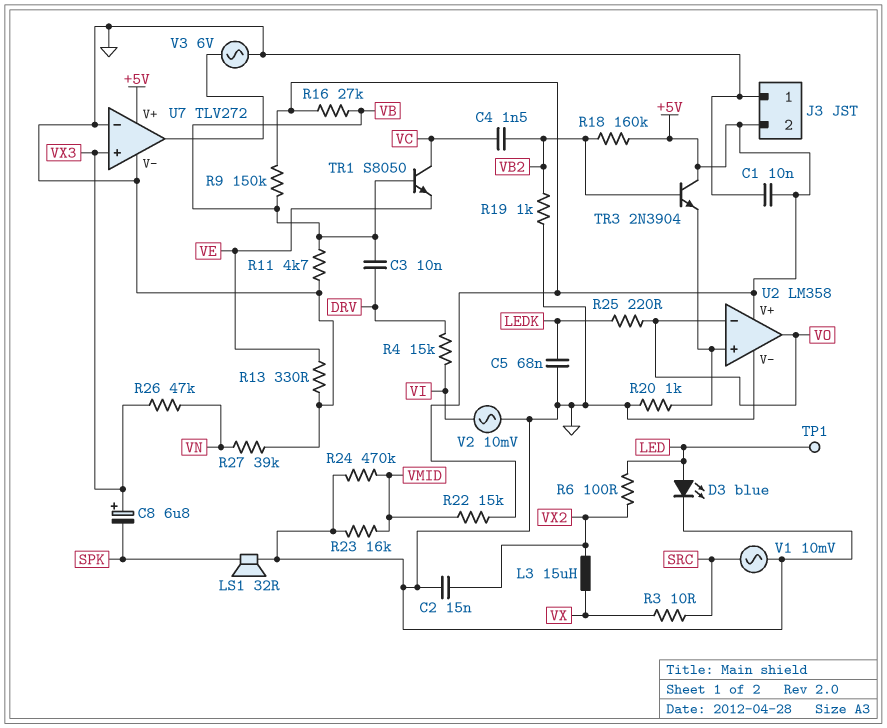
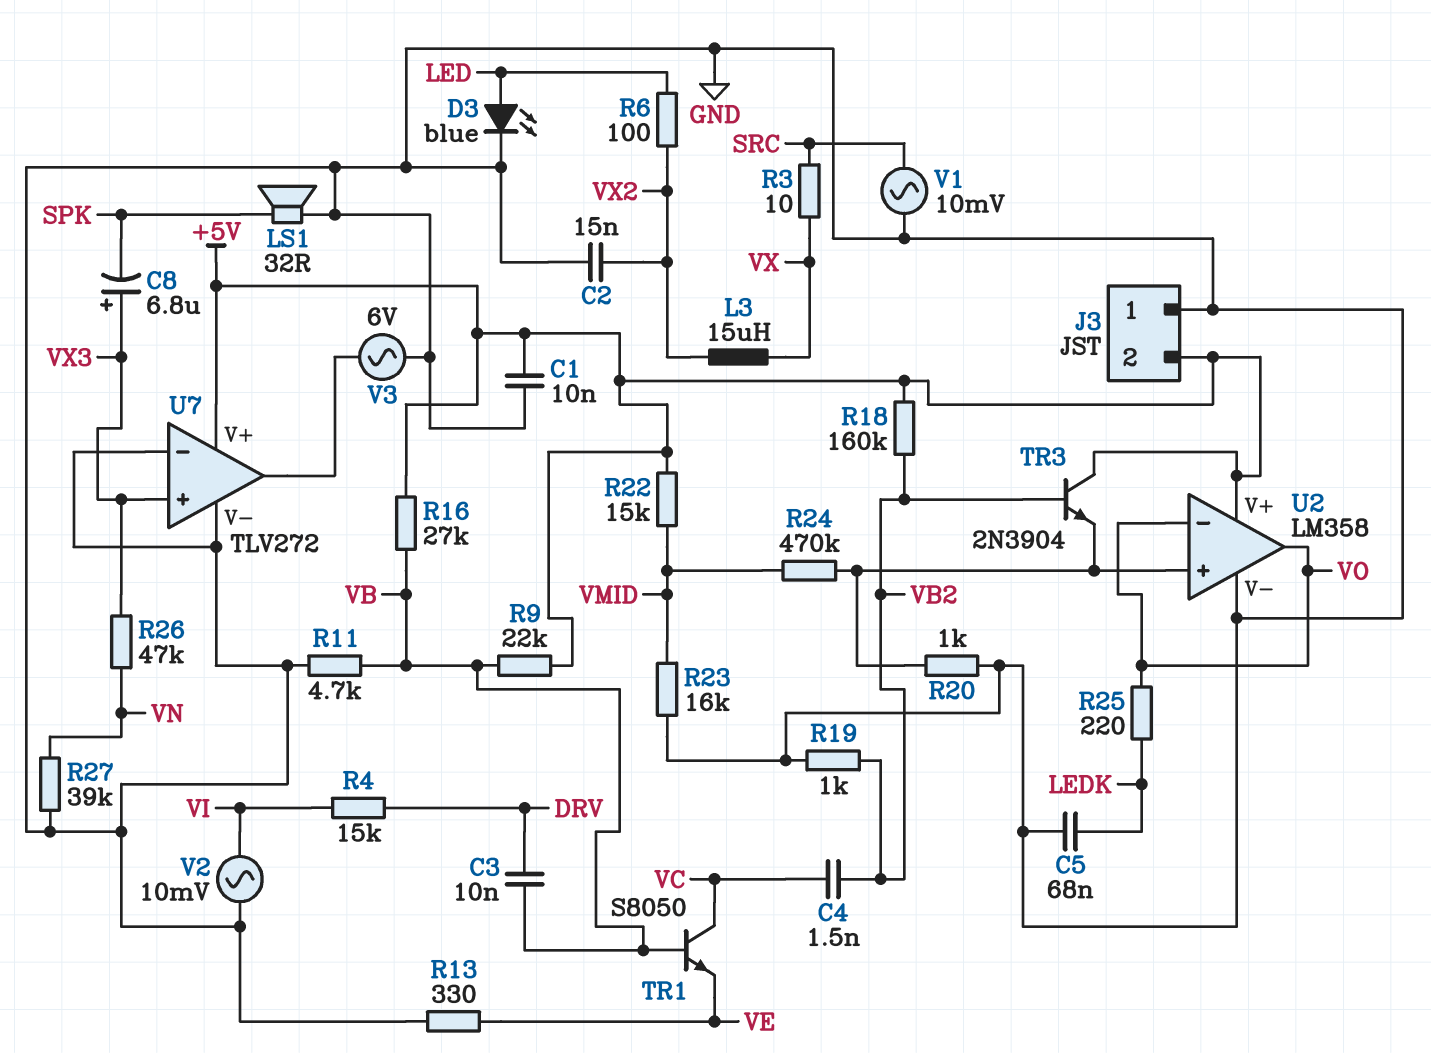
R9: 150k (+5V, VB) -> 22k (+5V, VB)
R24: 470k (GND, VMID) -> 470k (U2/in+, VMID)
TP1: test point (LED) -> none

